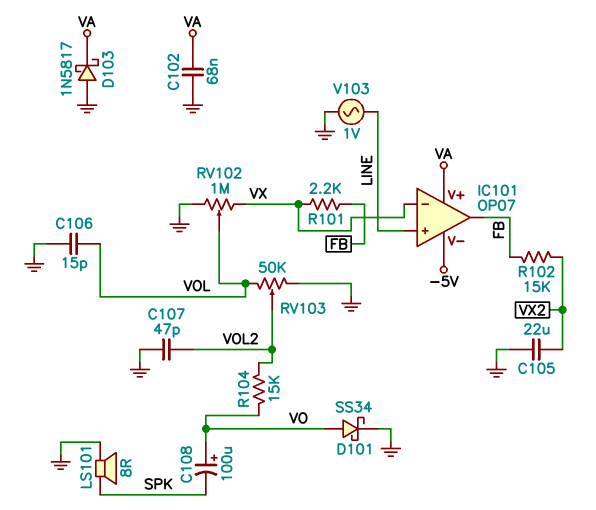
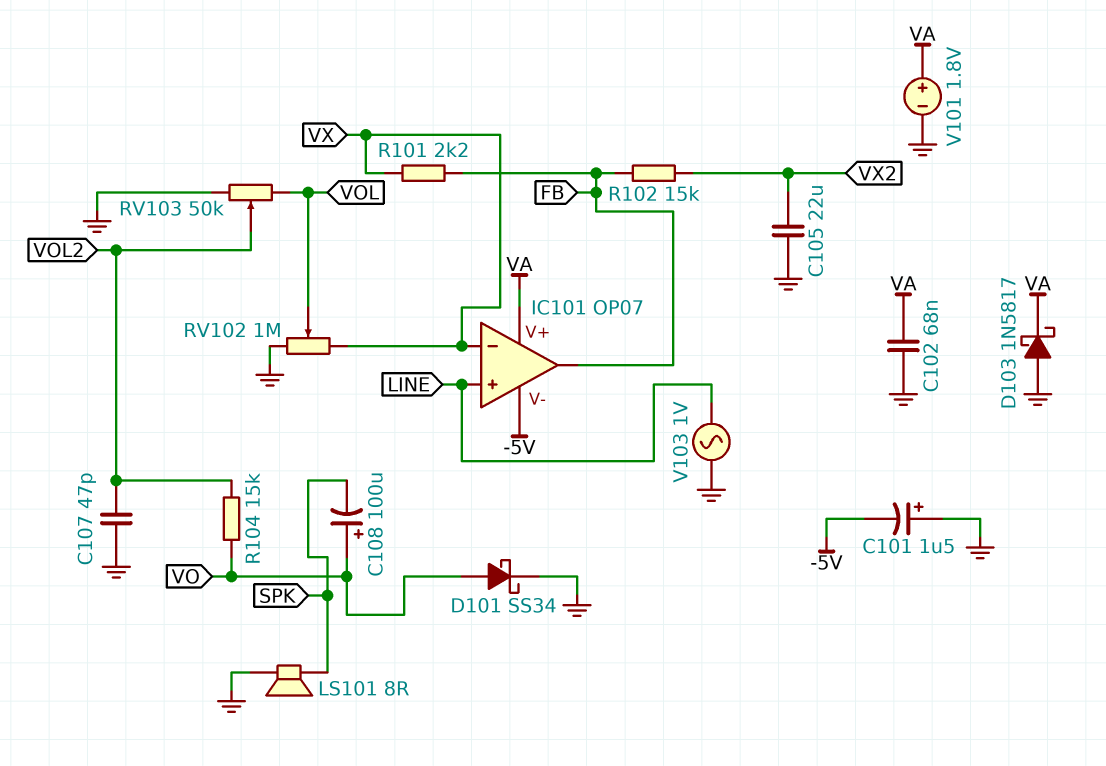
C101: none -> 1.5uF (plus GND, minus -5V)
C106: 15pF (GND, VOL) -> none
V101: none -> 1.8V (plus VA, minus GND)

